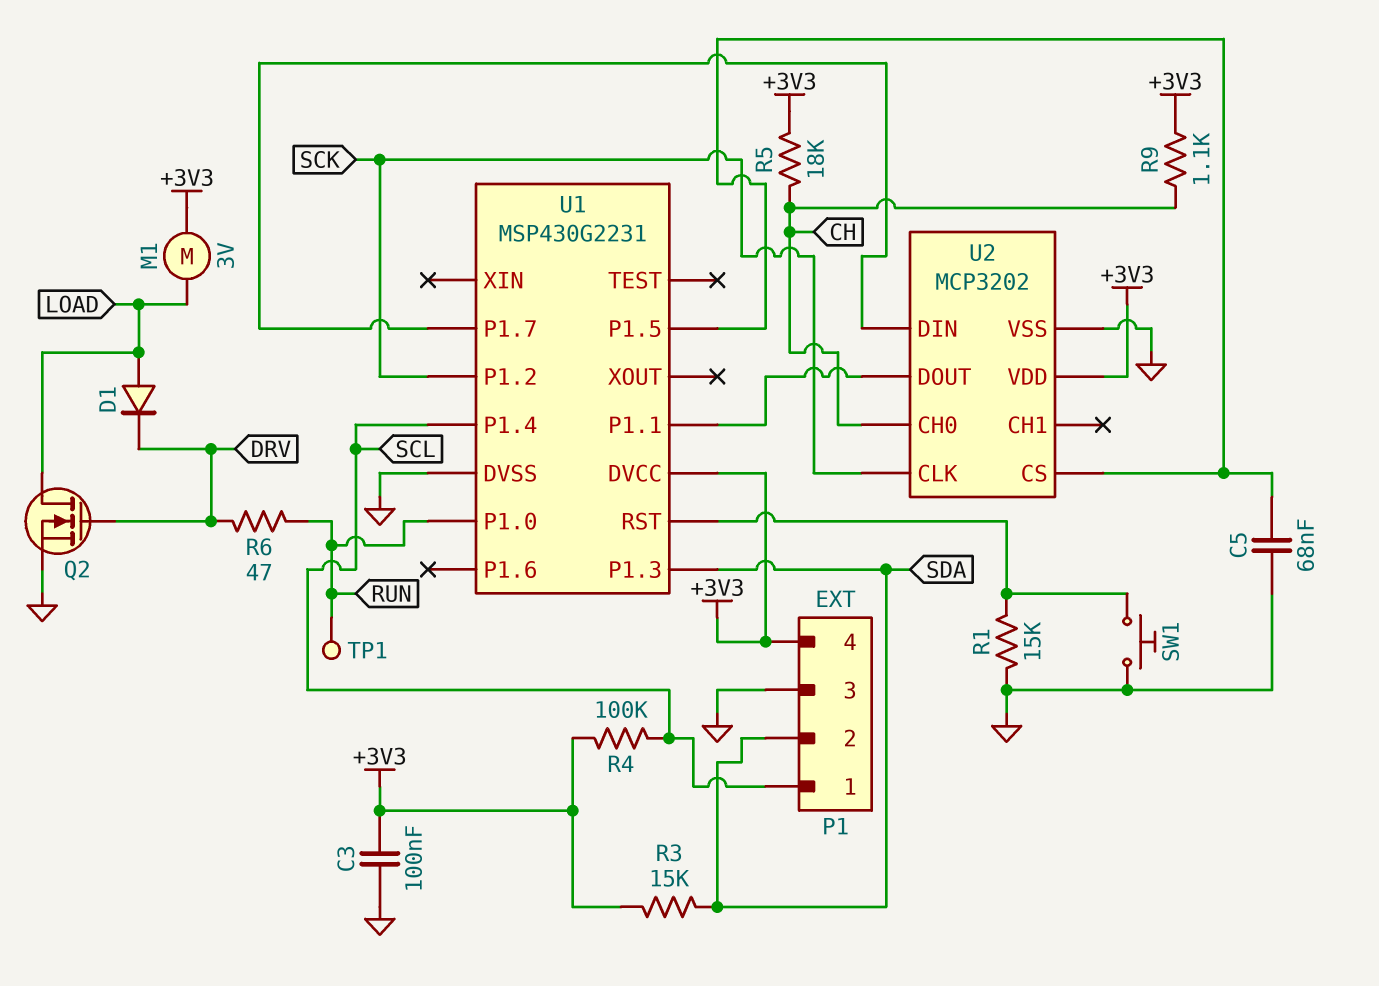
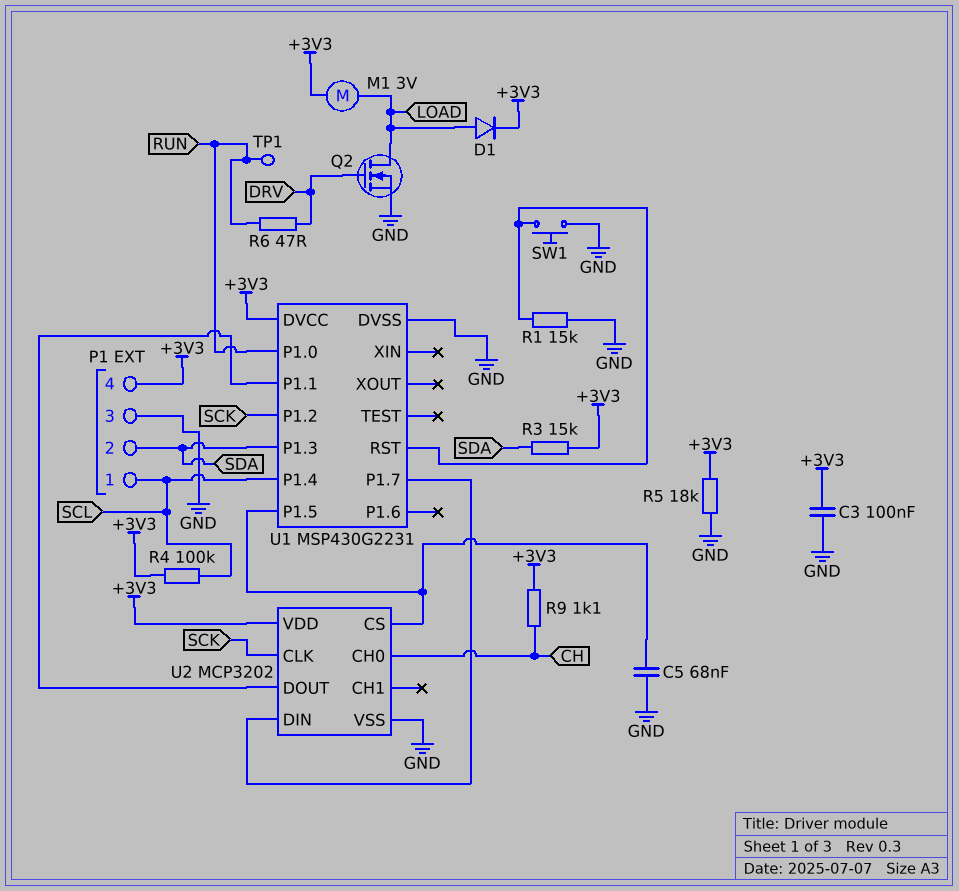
D1: diode (A LOAD, K DRV) -> diode (A LOAD, K +3V3)
R5: 18k (+3V3, CH) -> 18k (+3V3, GND)

